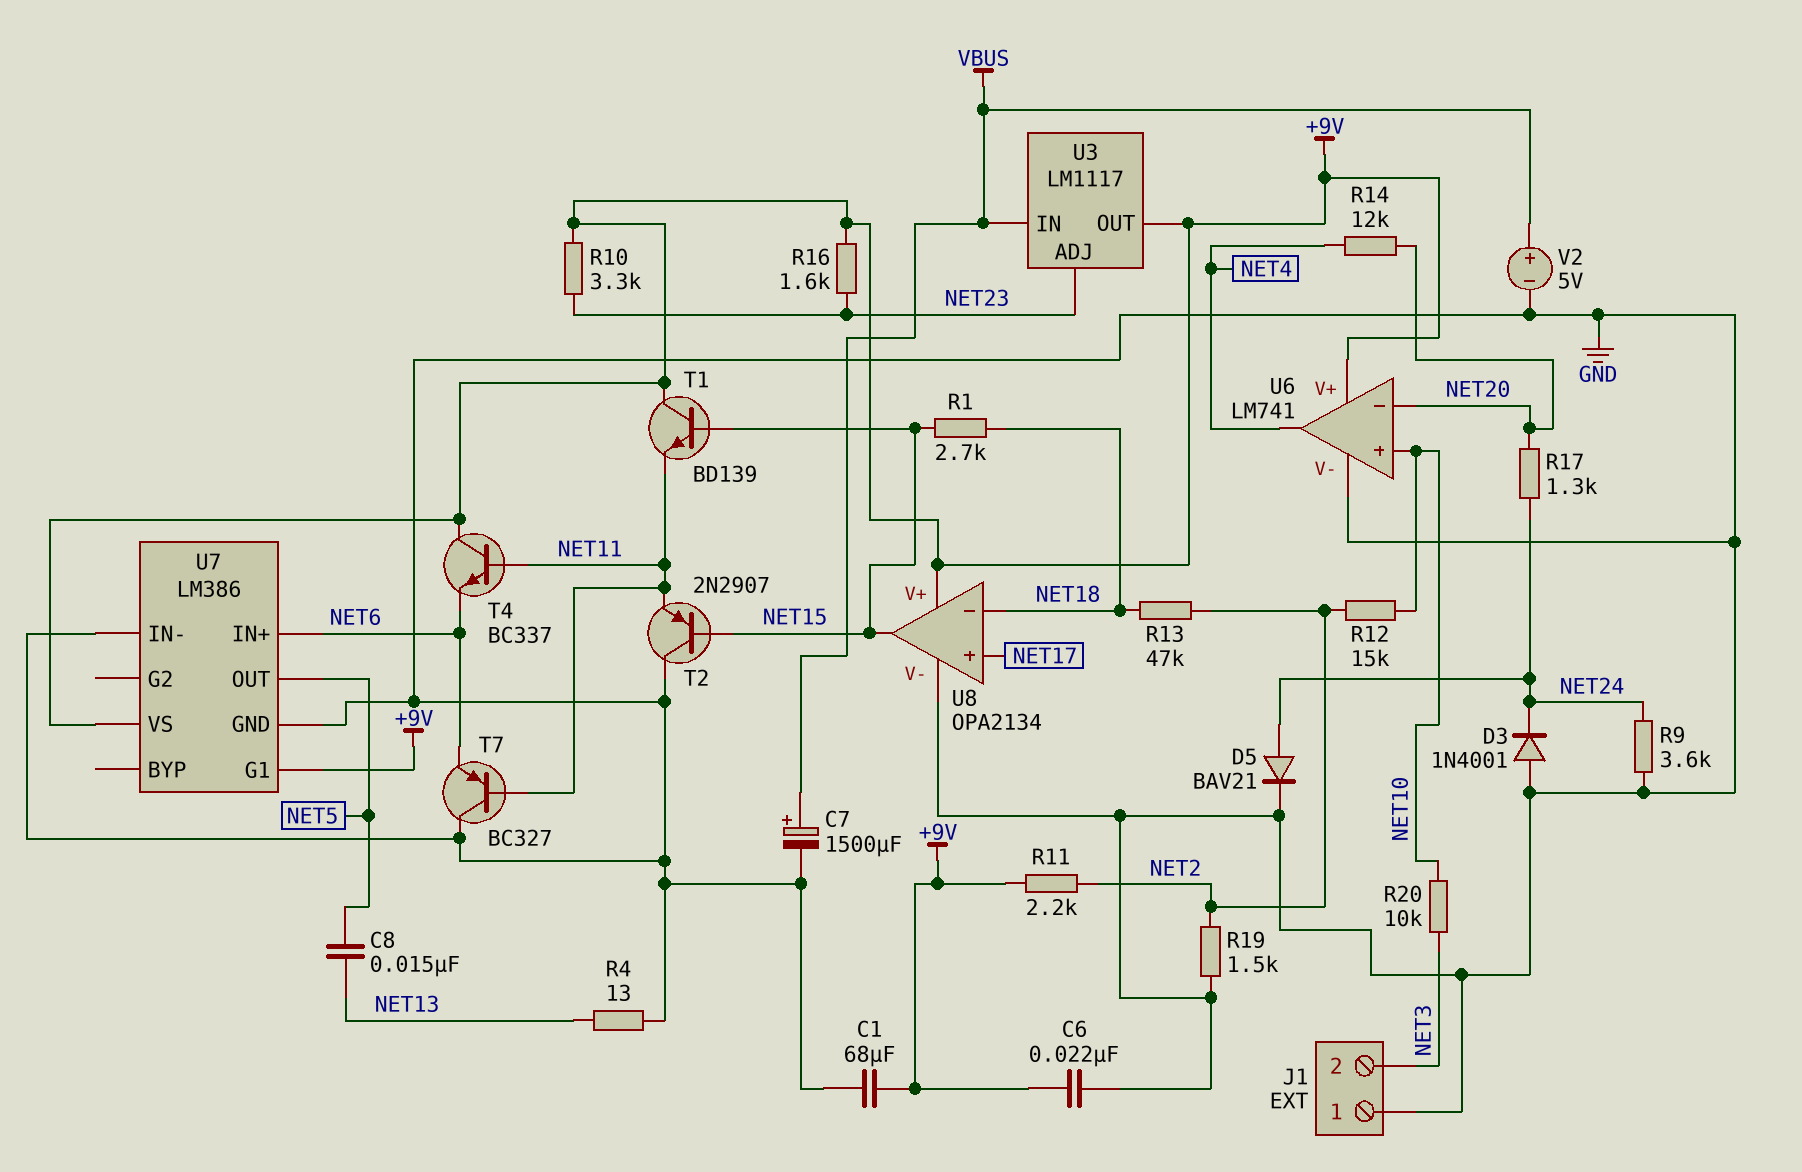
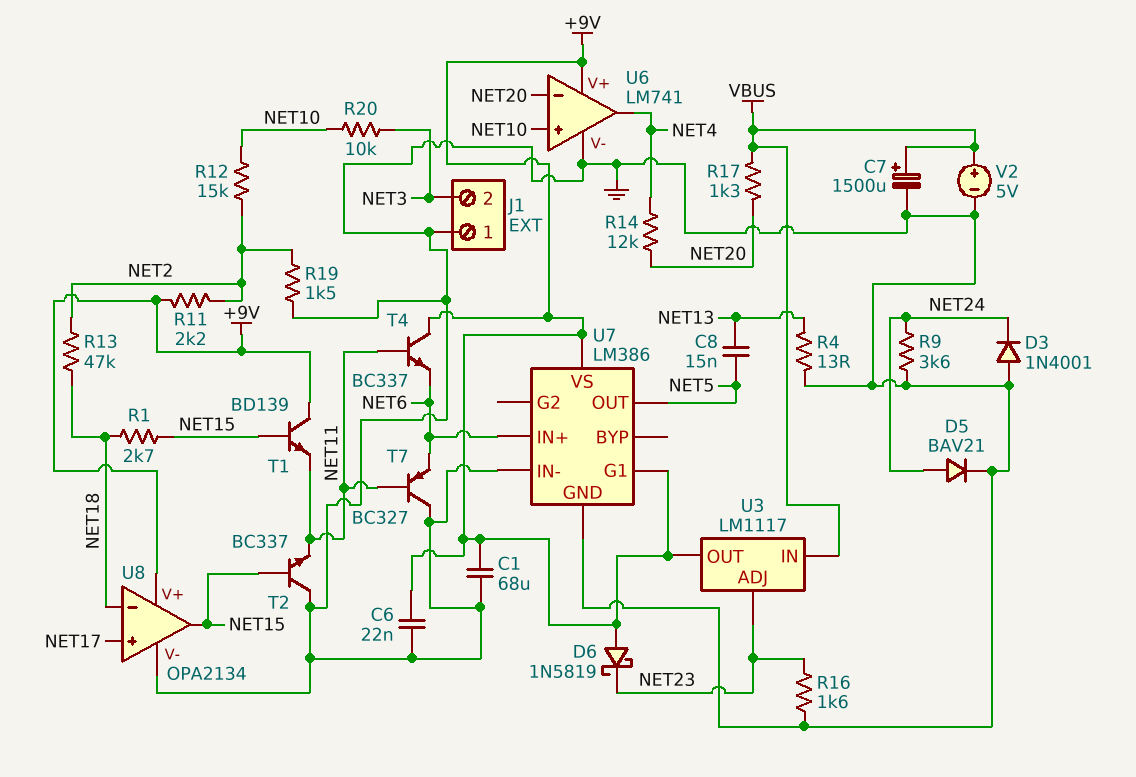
D6: none -> schottky 1N5819 (A +9V, K NET23)
R10: 3.3k (+9V, NET23) -> none
R16: 1.6k (+9V, NET23) -> 1.6k (GND, NET23)
R17: 1.3k (NET20, NET24) -> 1.3k (NET20, VBUS)
T2: PNP 2N2907 (B NET15, C GND, E NET11) -> NPN BC337 (B NET15, C GND, E NET11)

